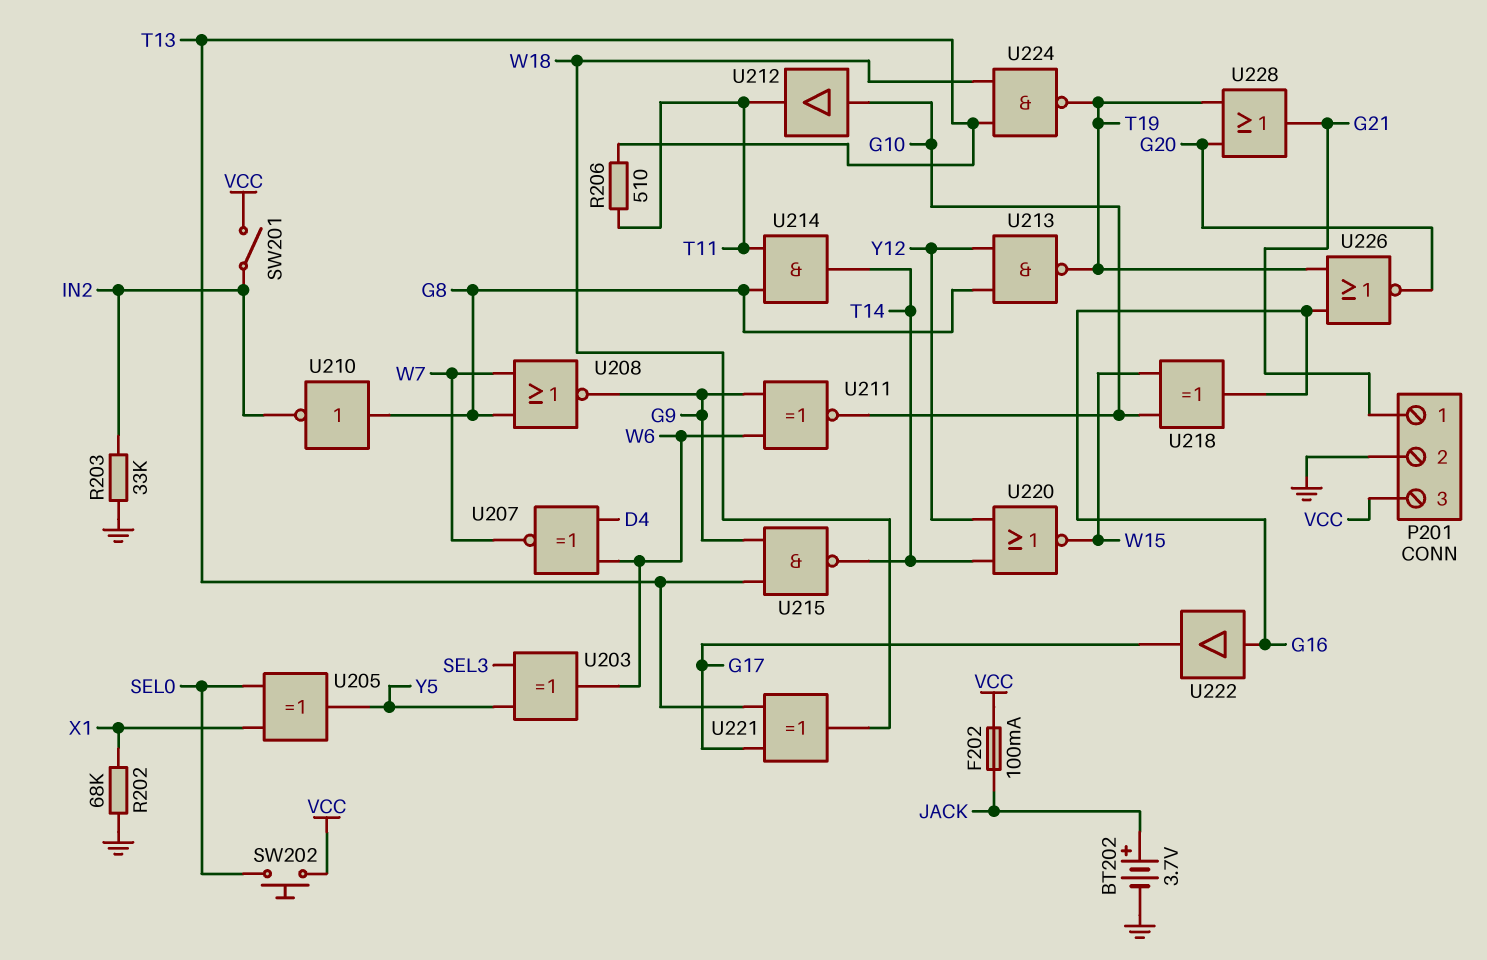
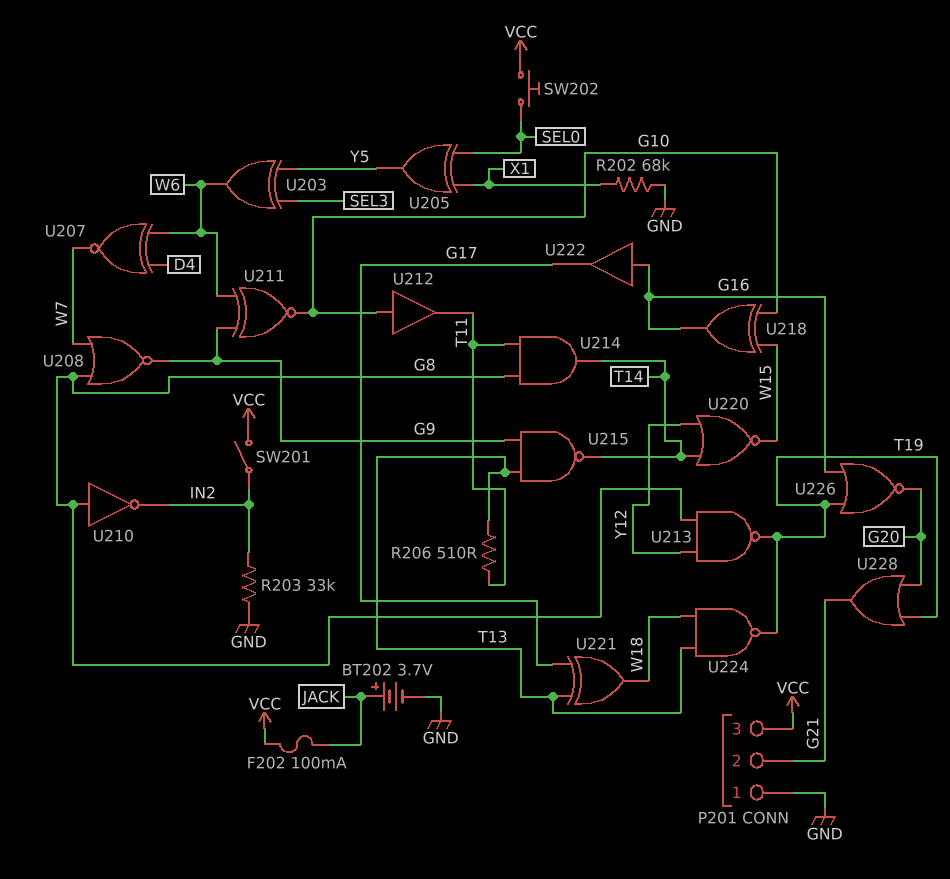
P201 pin 1: G21 -> GND
P201 pin 2: GND -> G21

